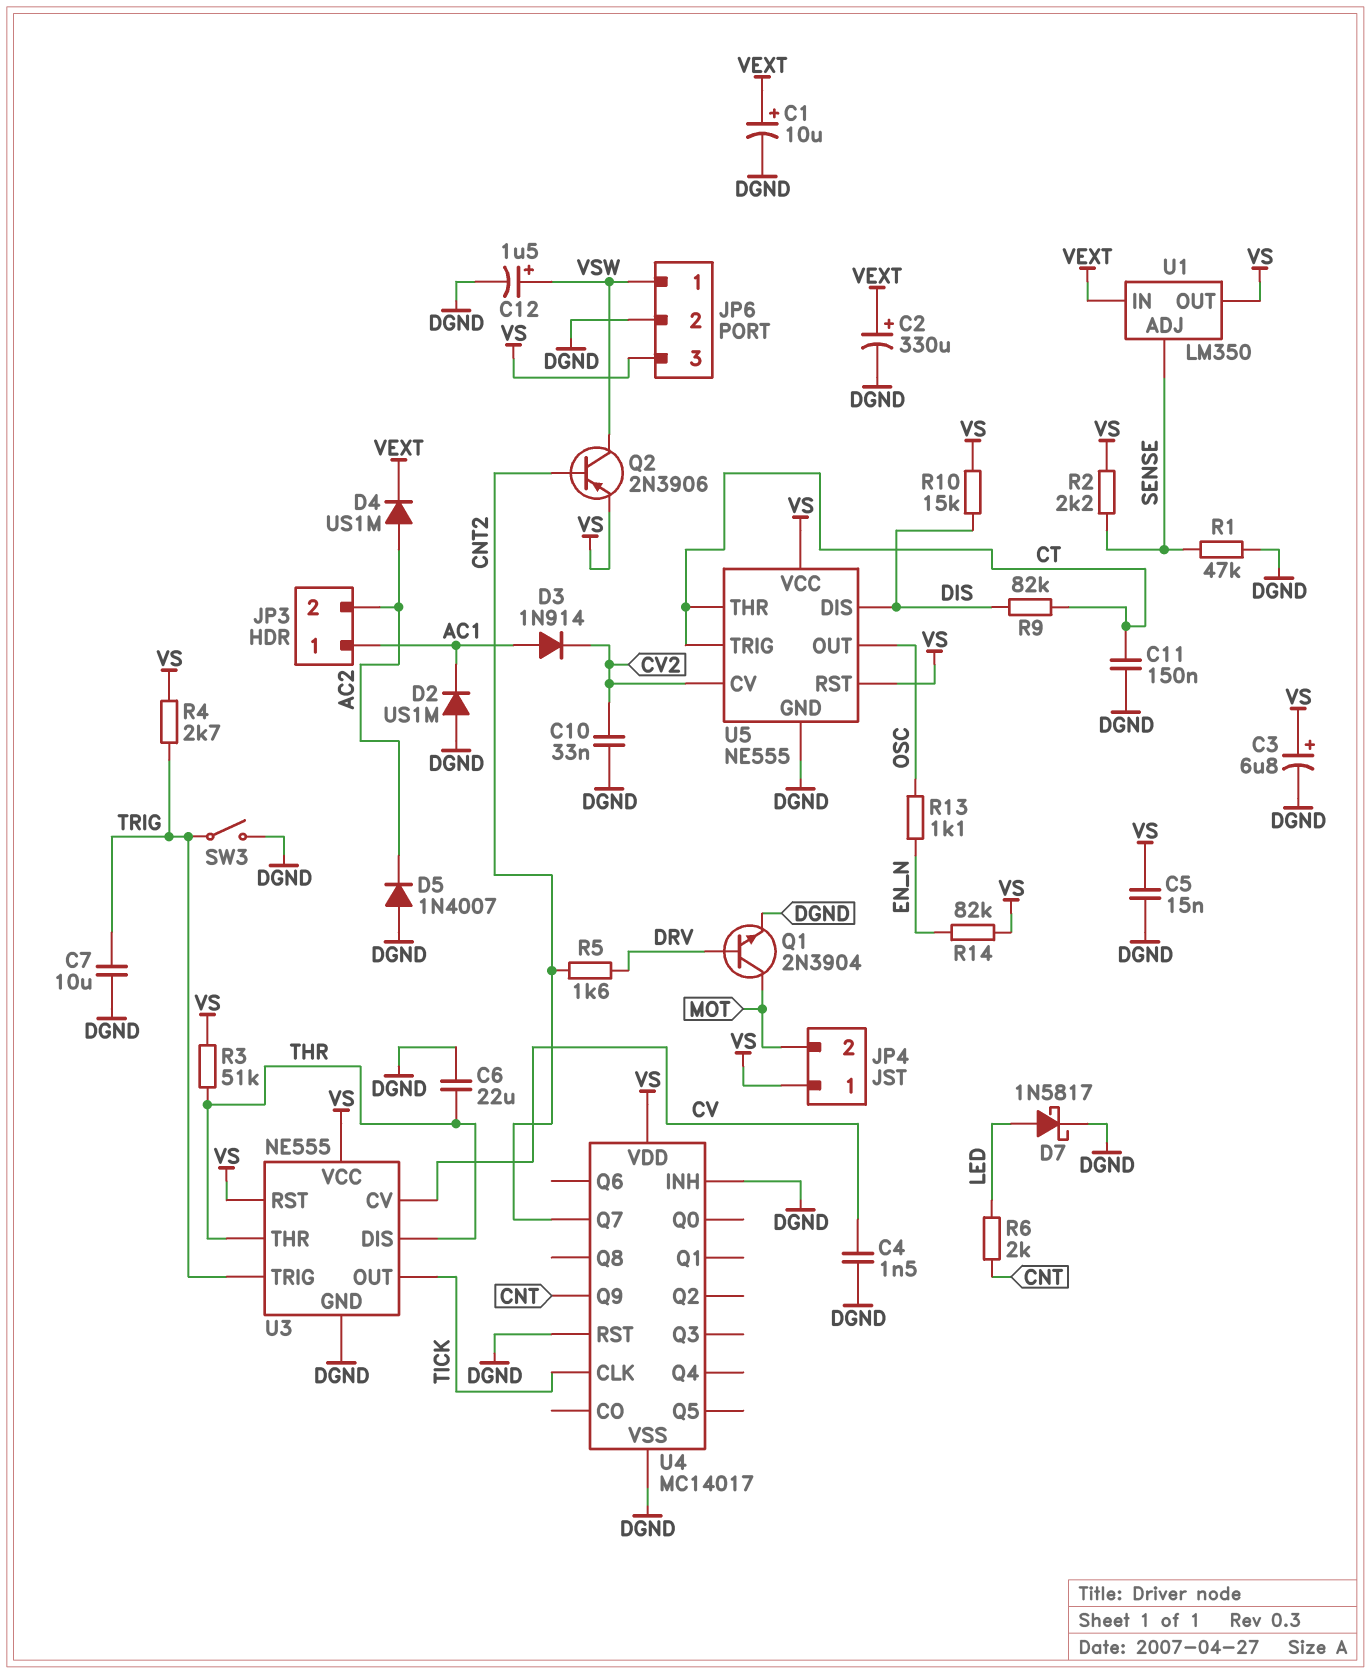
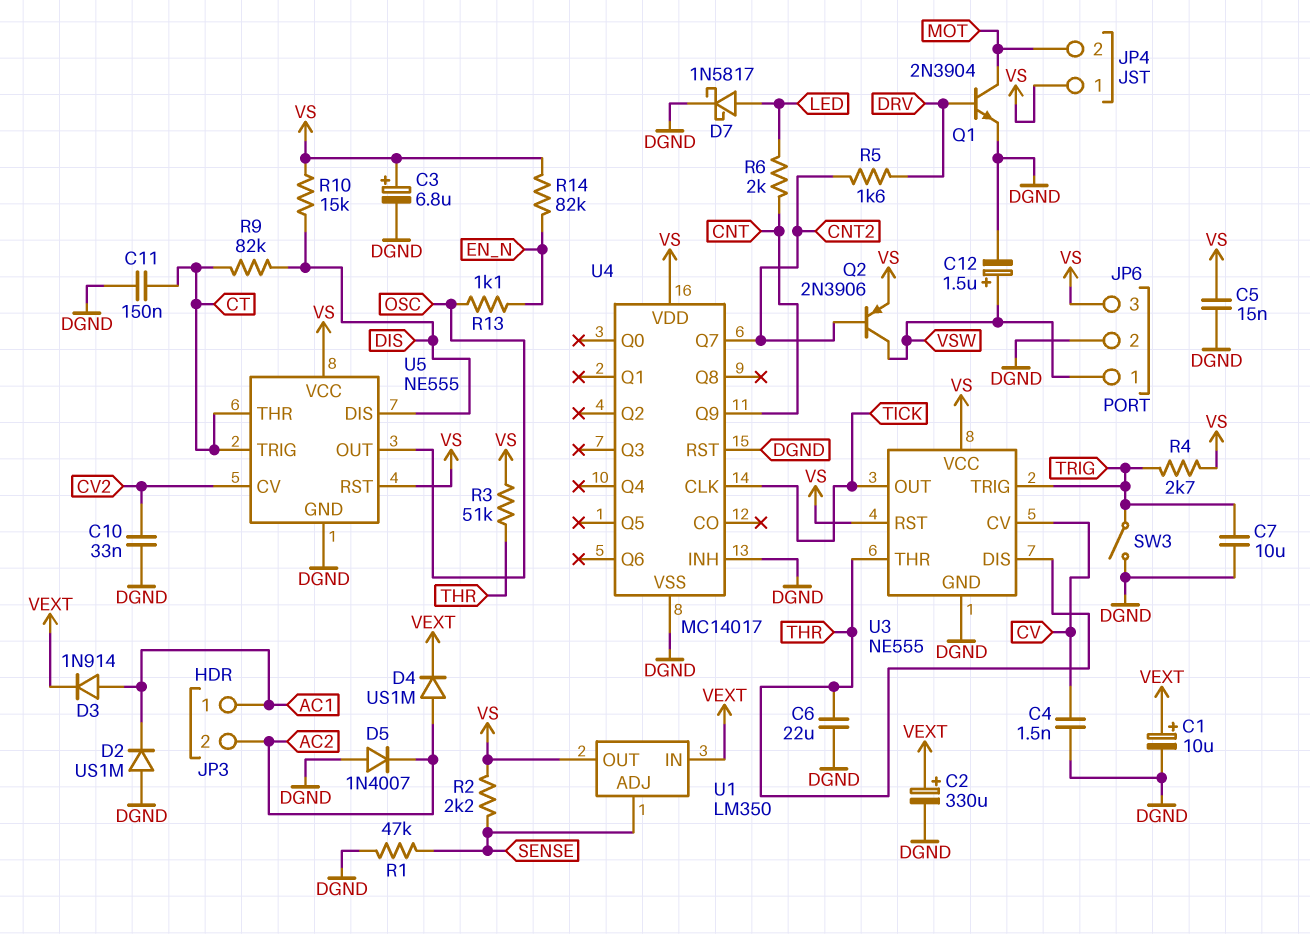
D3: diode 1N914 (A AC1, K CV2) -> diode 1N914 (A AC1, K VEXT)

